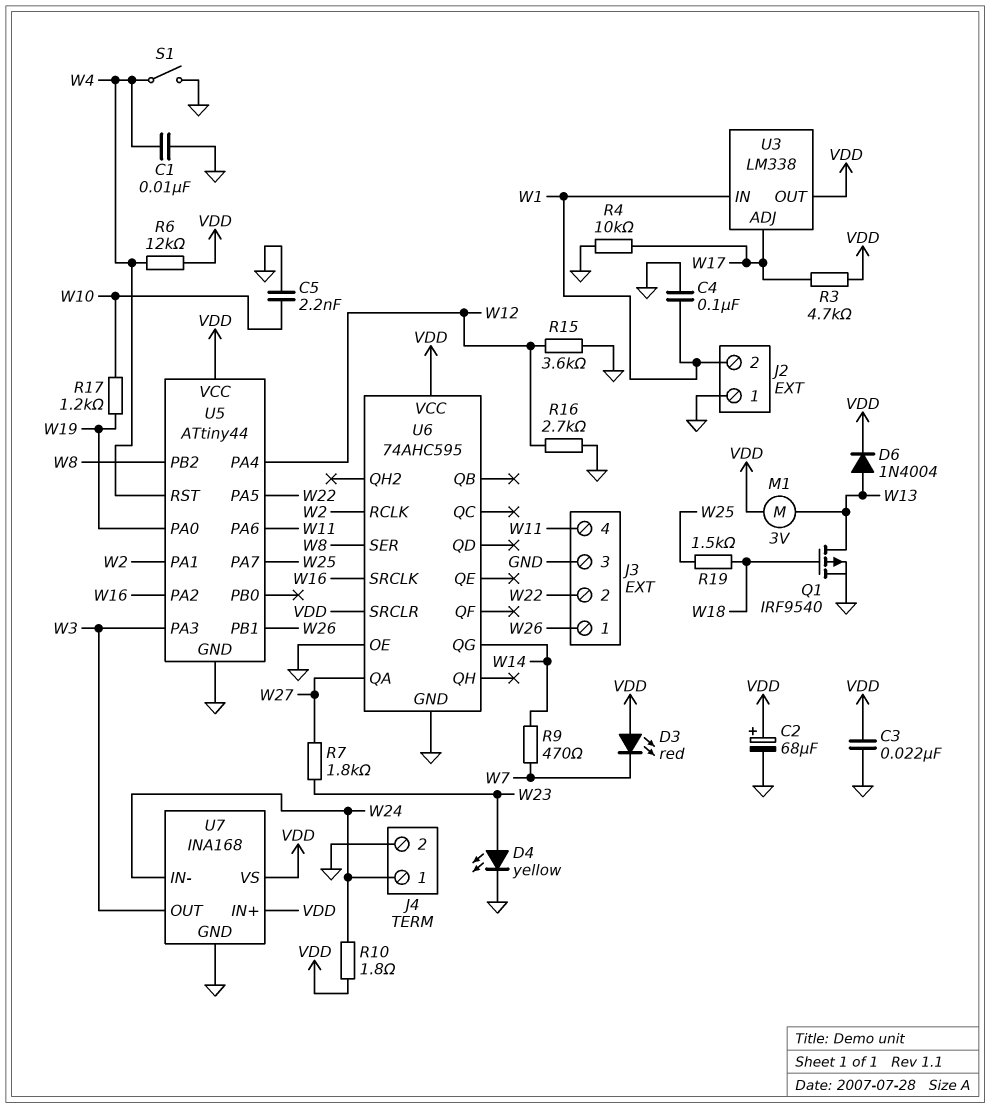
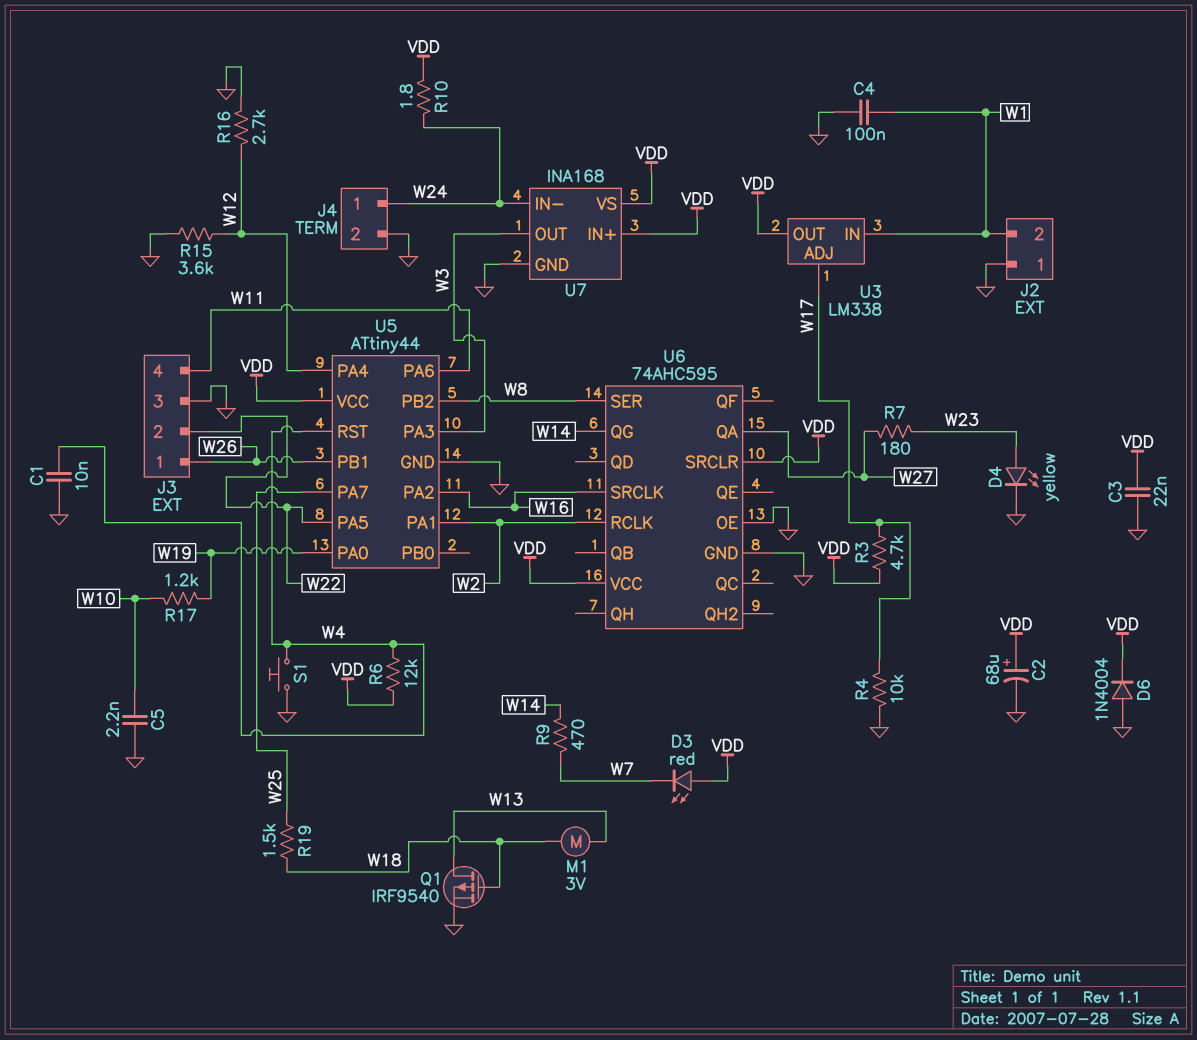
D6: diode 1N4004 (A W13, K VDD) -> diode 1N4004 (A GND, K VDD)
M1: motor 3V (VDD, W13) -> motor 3V (W13, W18)
R7: 1.8k (W23, W27) -> 180 (W23, W27)
S1: switch (GND, W4) -> button (GND, W4)

